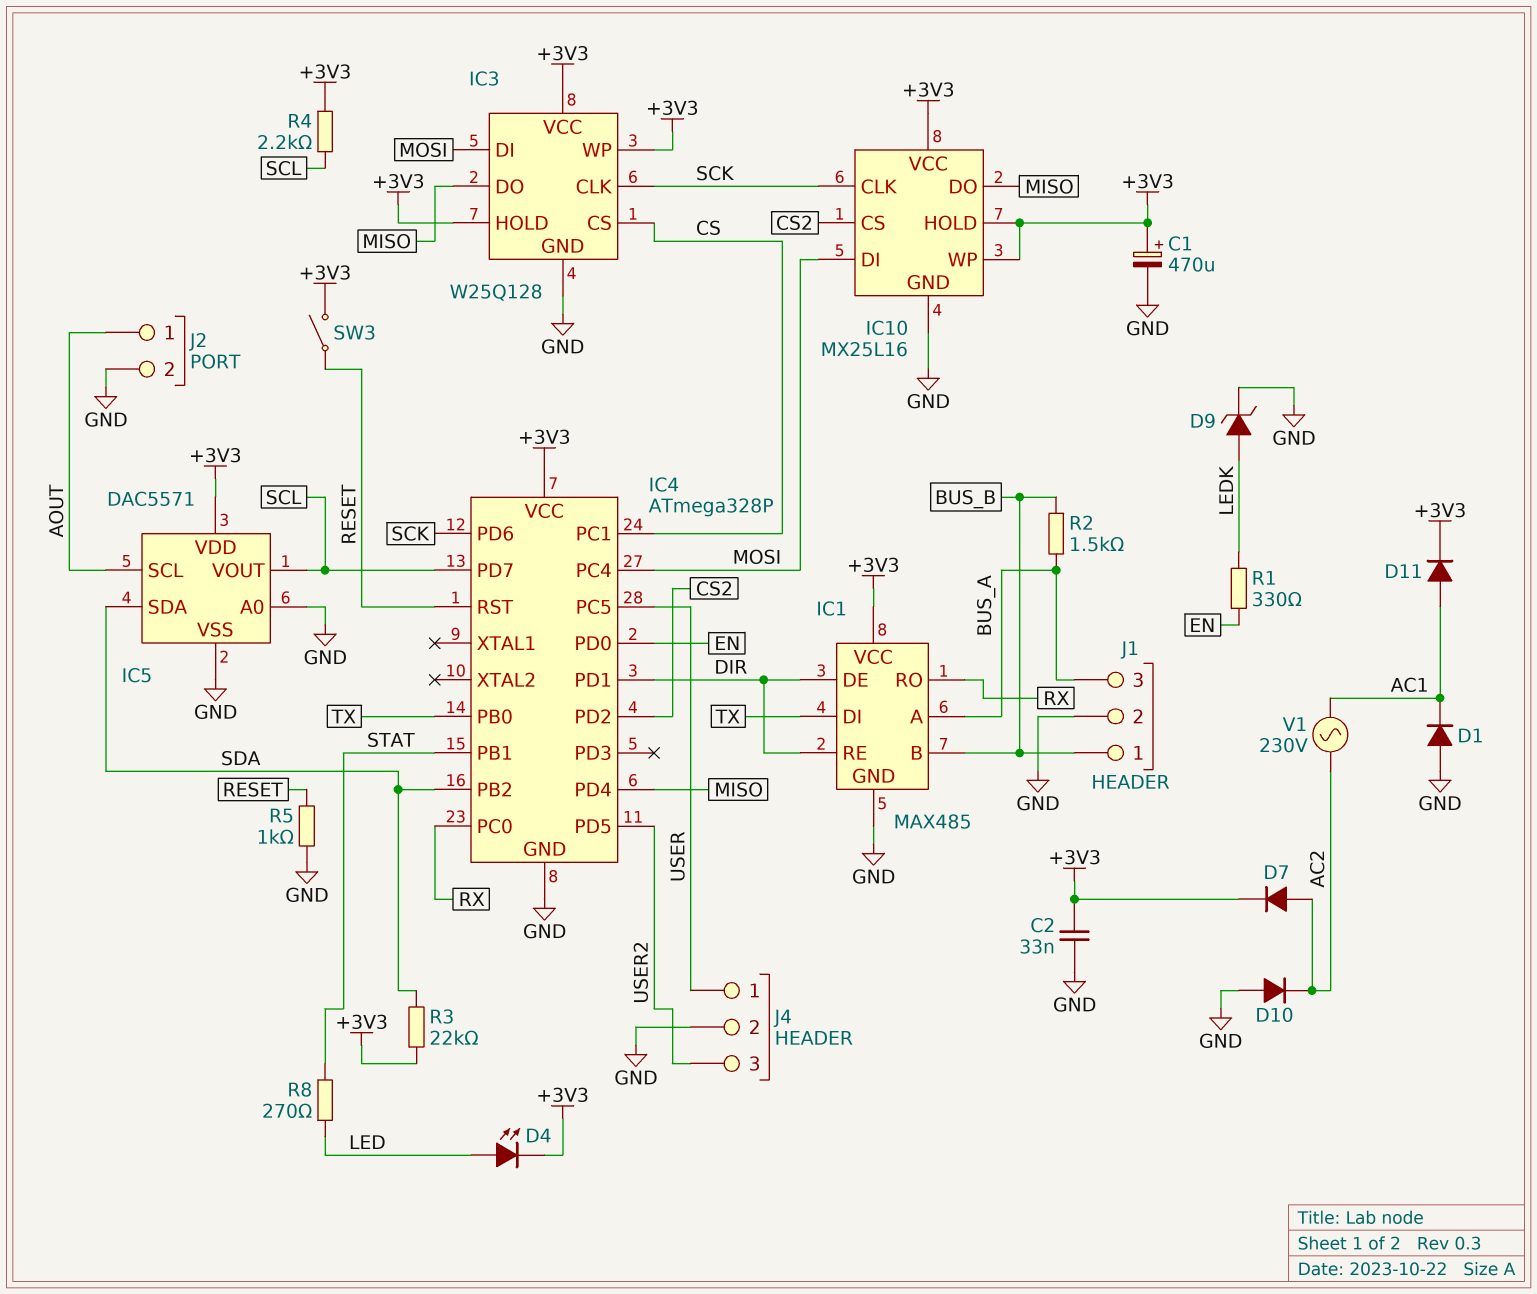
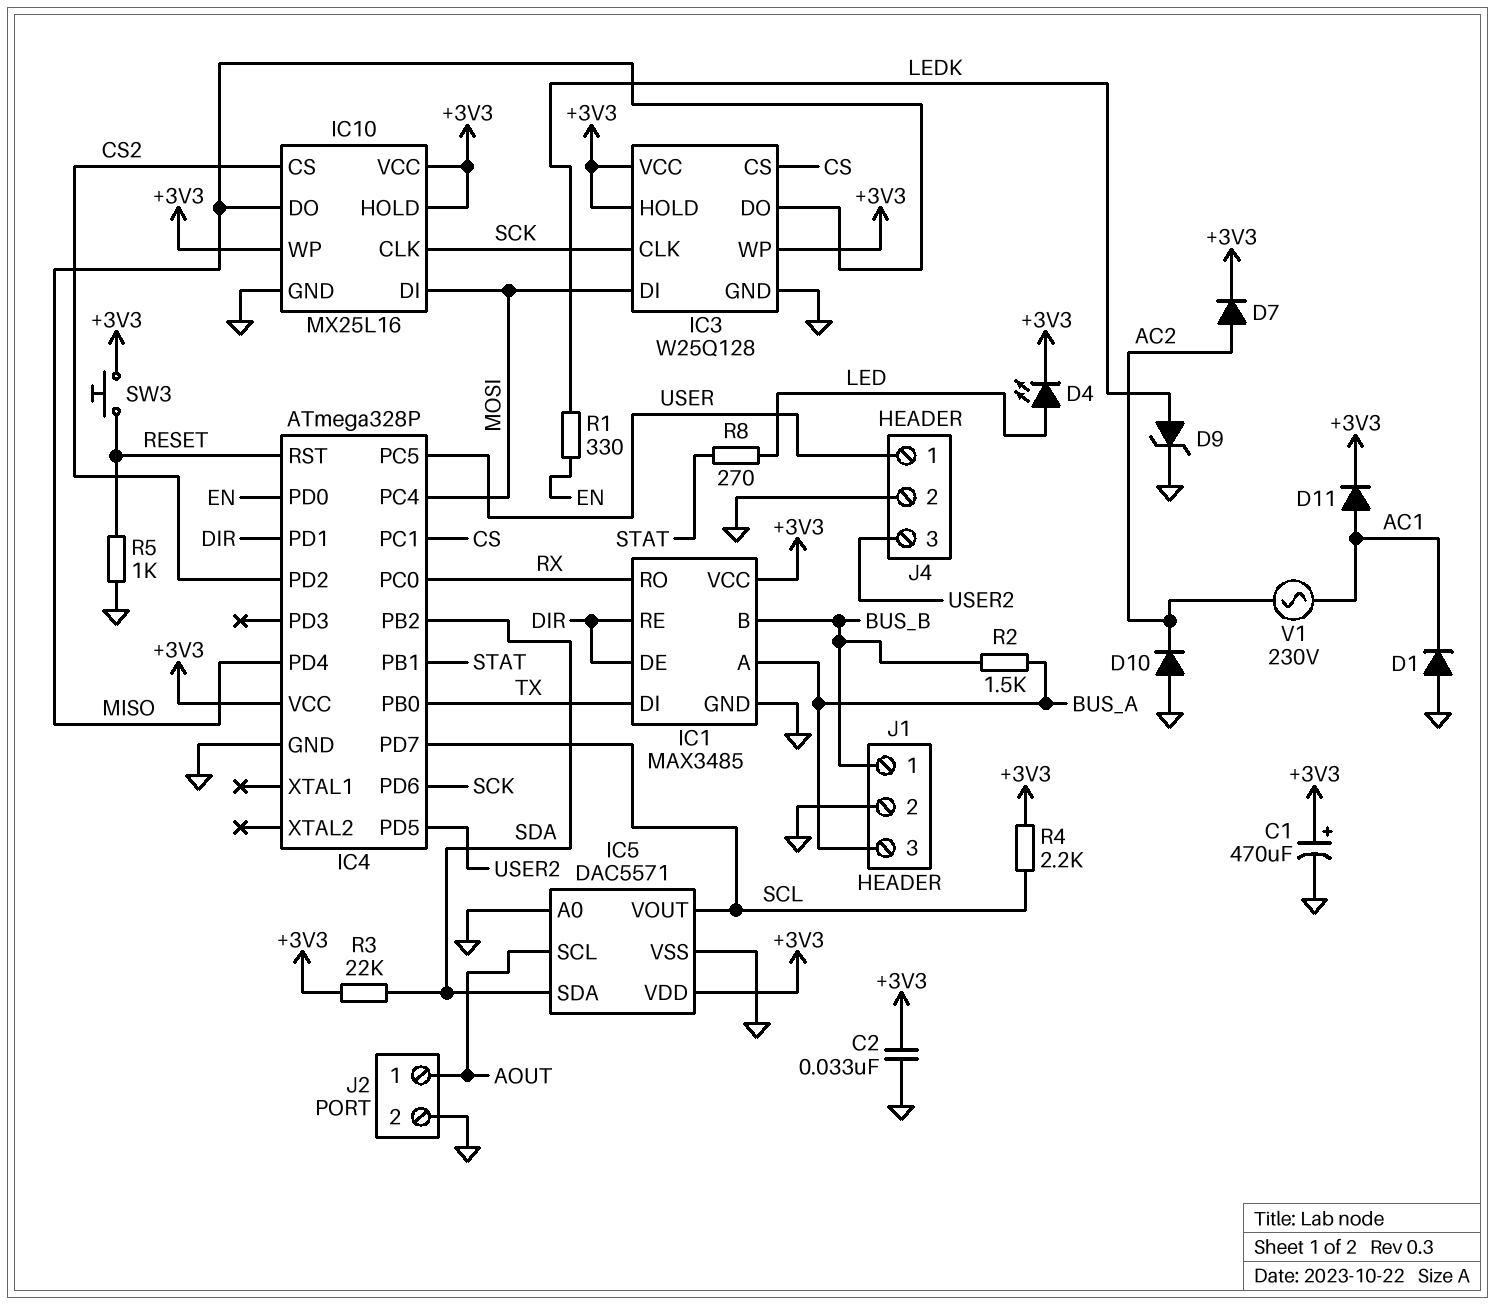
IC1: MAX485 -> MAX3485
SW3: switch (+3V3, RESET) -> button (+3V3, RESET)

